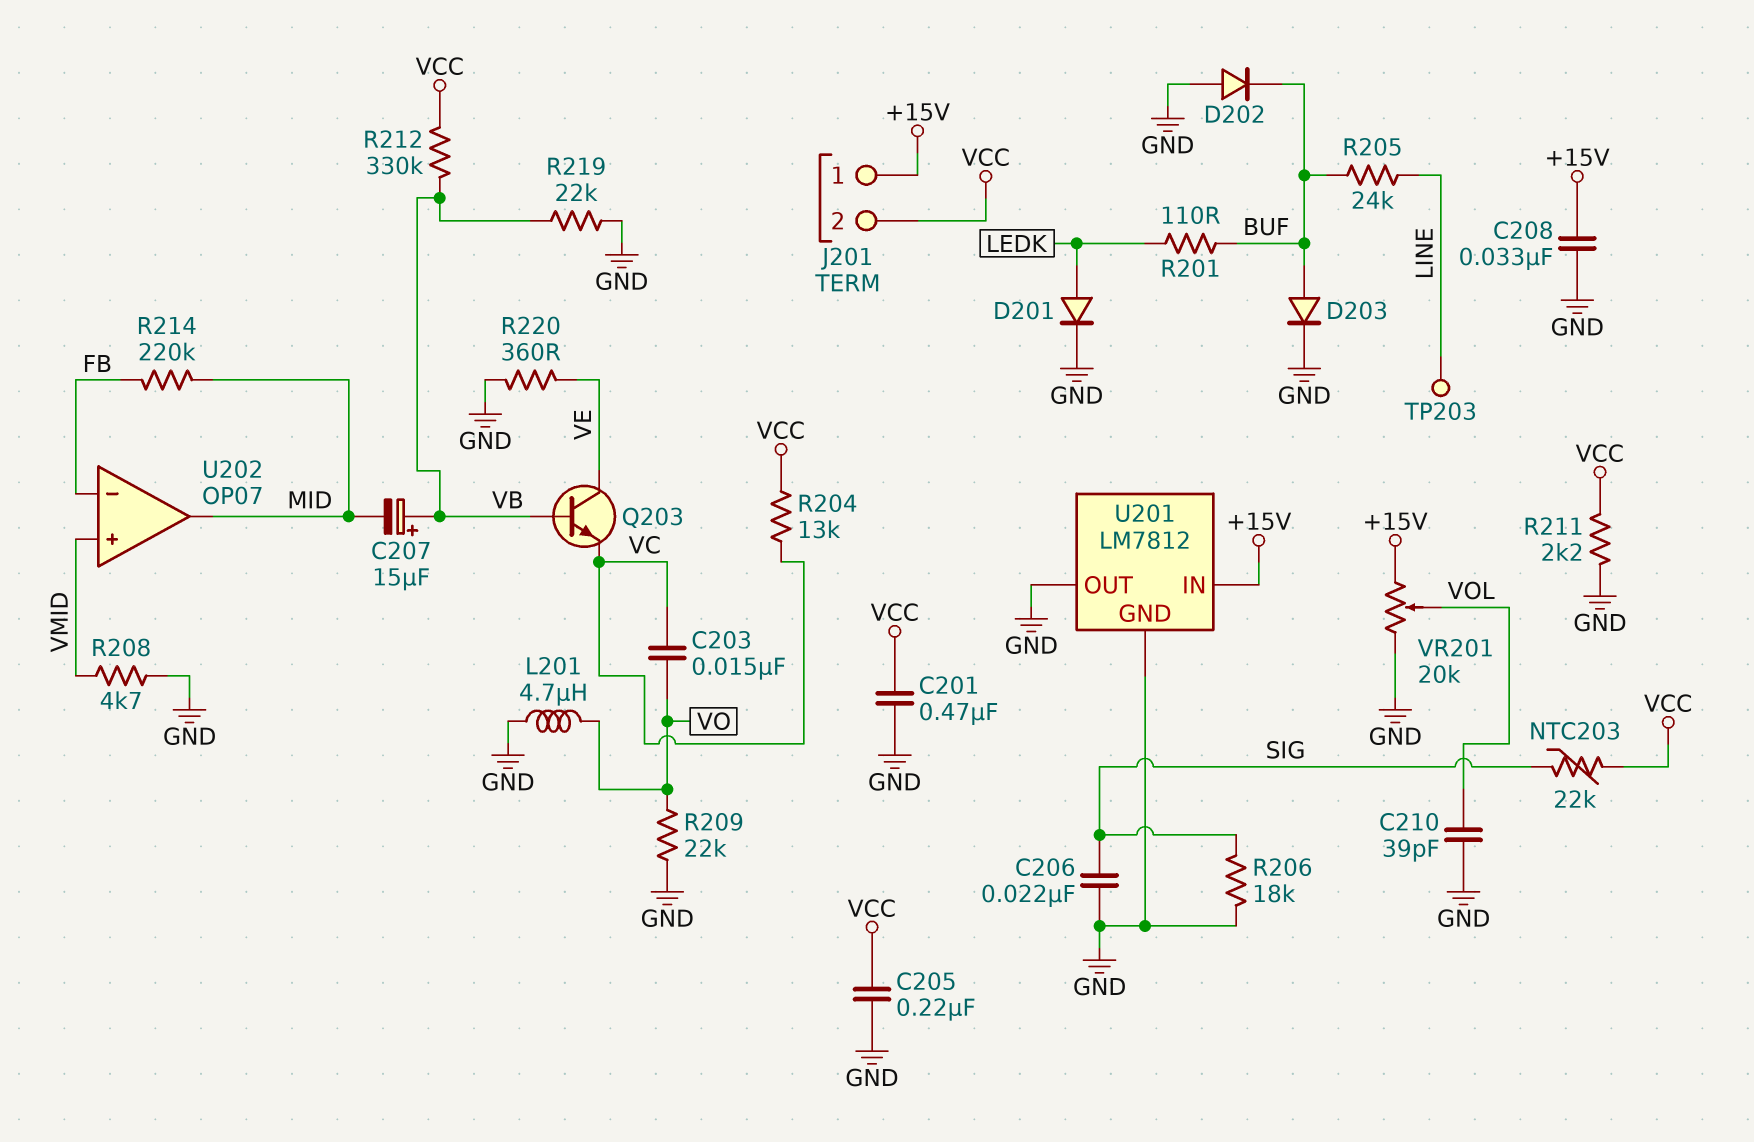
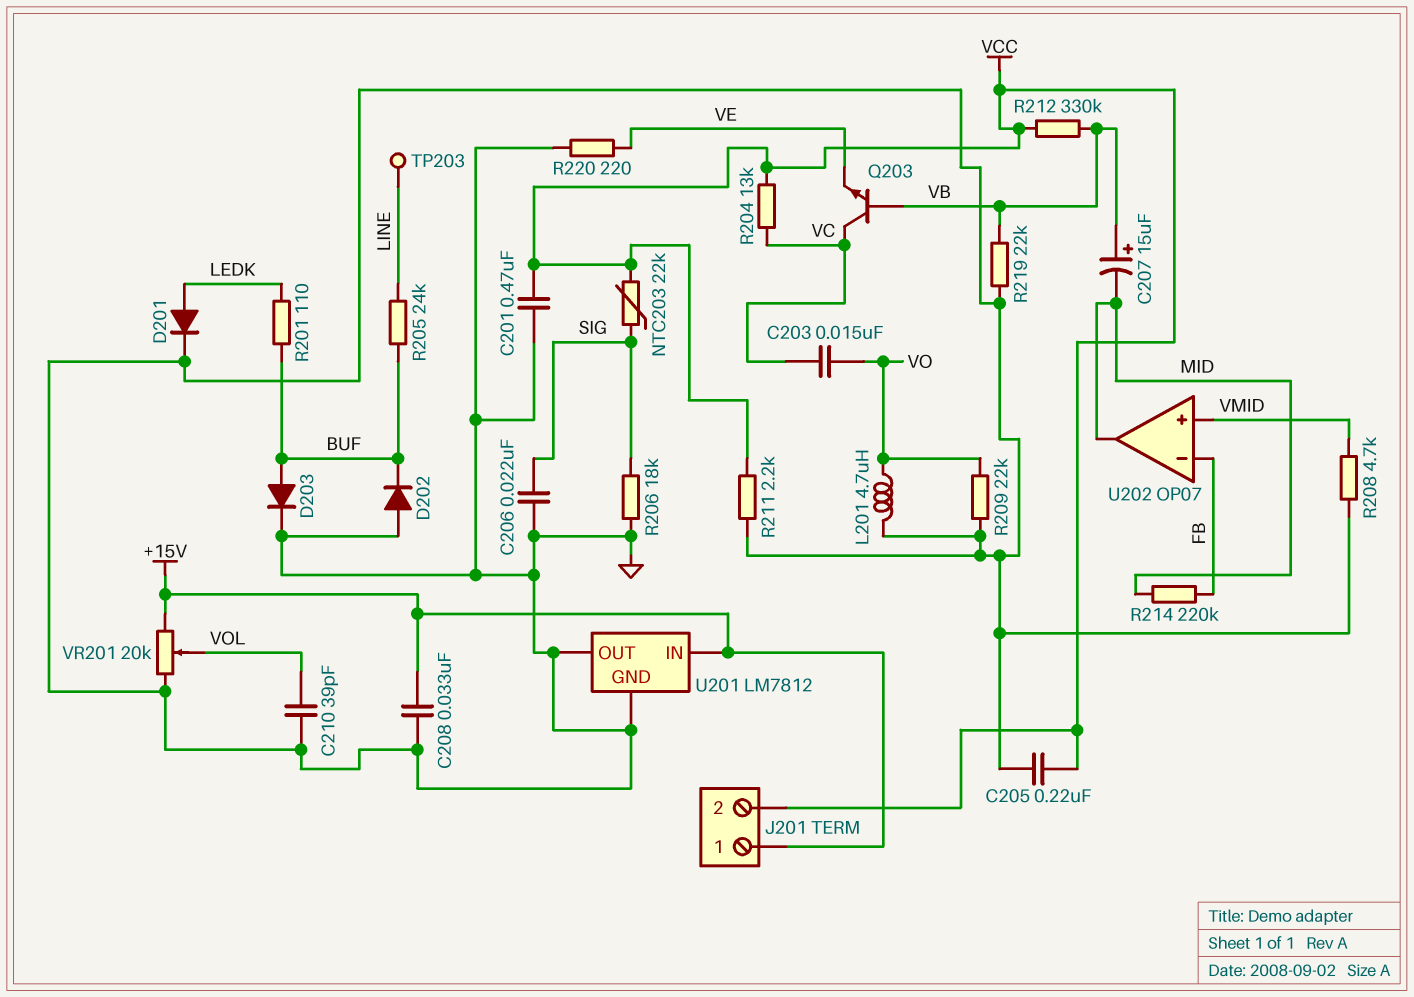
Q203: NPN (B VB, C VE, E VC) -> NPN (B VB, C VC, E VE)
R220: 360 (GND, VE) -> 220 (GND, VE)

